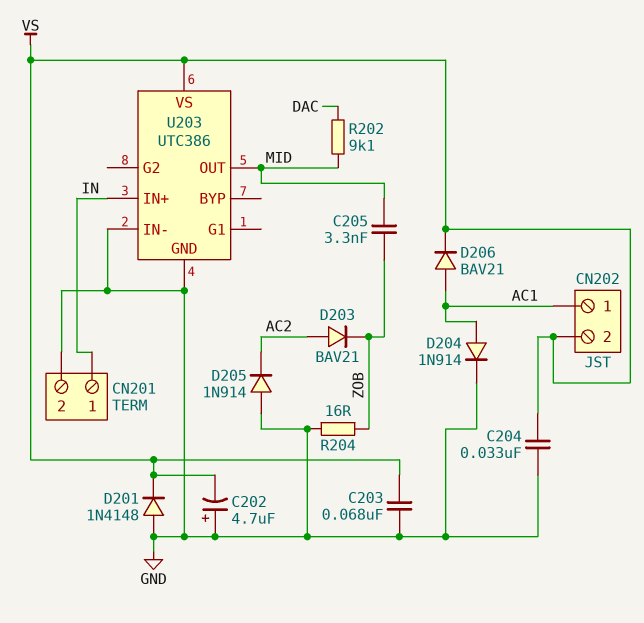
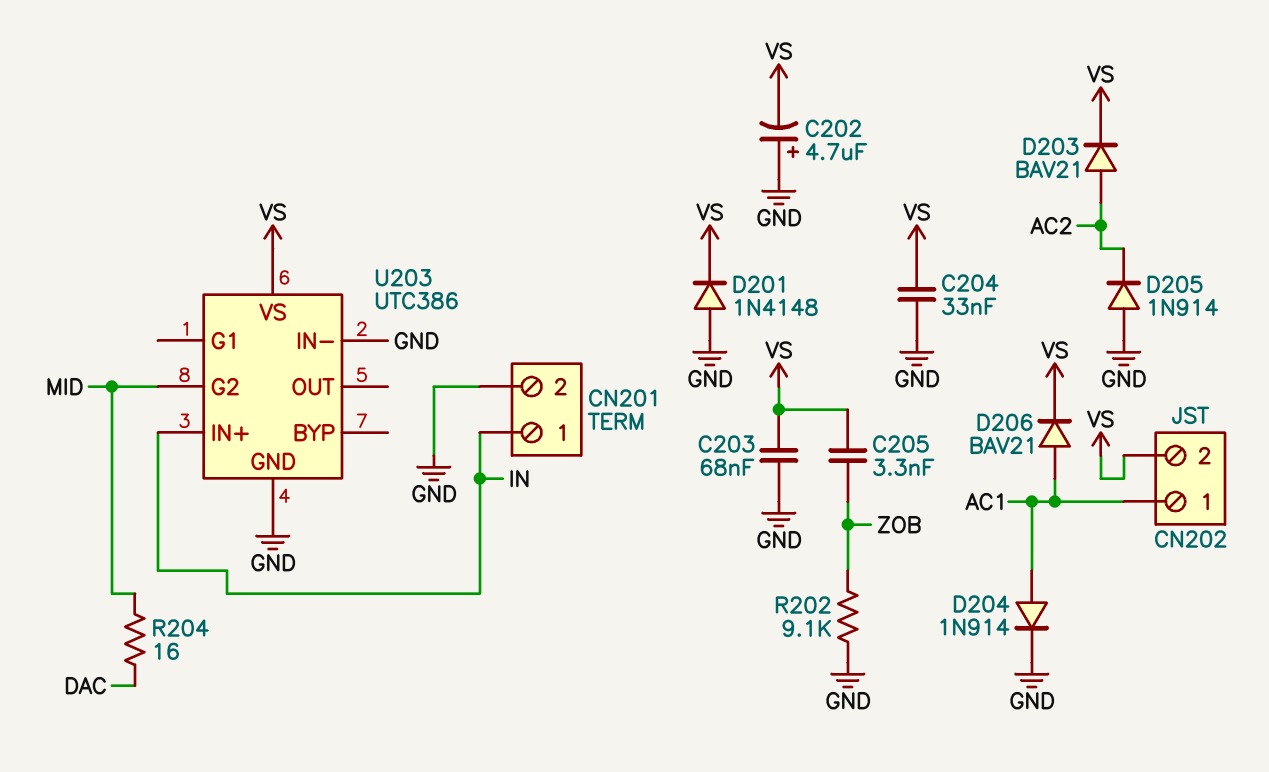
C205: 3.3nF (MID, ZOB) -> 3.3nF (VS, ZOB)
D203: diode BAV21 (A AC2, K ZOB) -> diode BAV21 (A AC2, K VS)
R202: 9.1k (DAC, MID) -> 9.1k (GND, ZOB)
R204: 16 (GND, ZOB) -> 16 (DAC, MID)
U203 pin G2: none -> MID
U203 pin OUT: MID -> none

